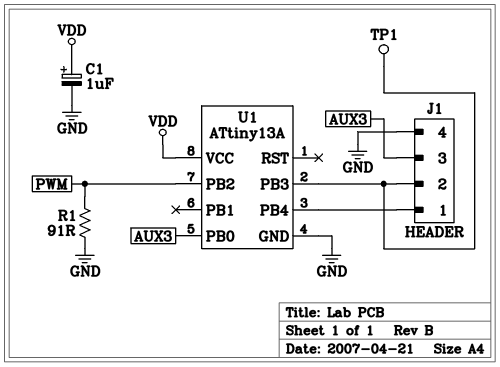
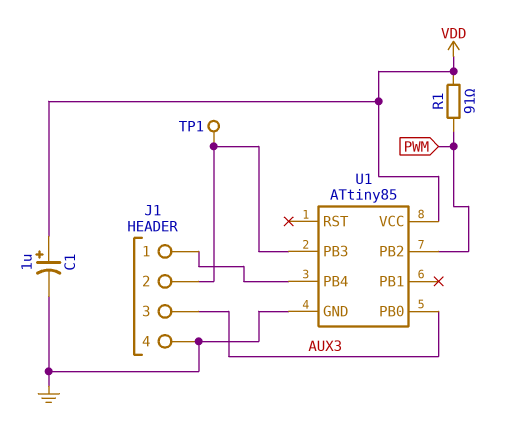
R1: 91 (GND, PWM) -> 91 (PWM, VDD)
U1: ATtiny13A -> ATtiny85

